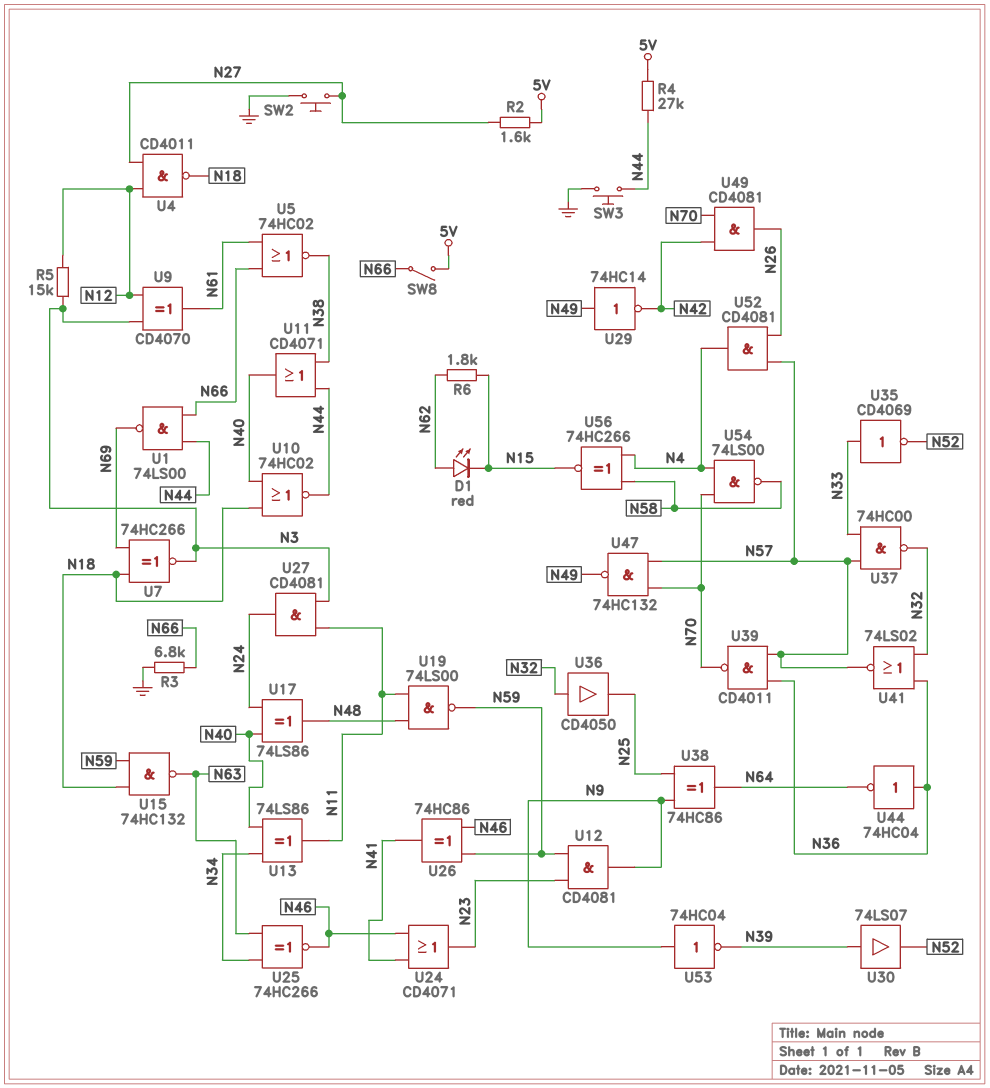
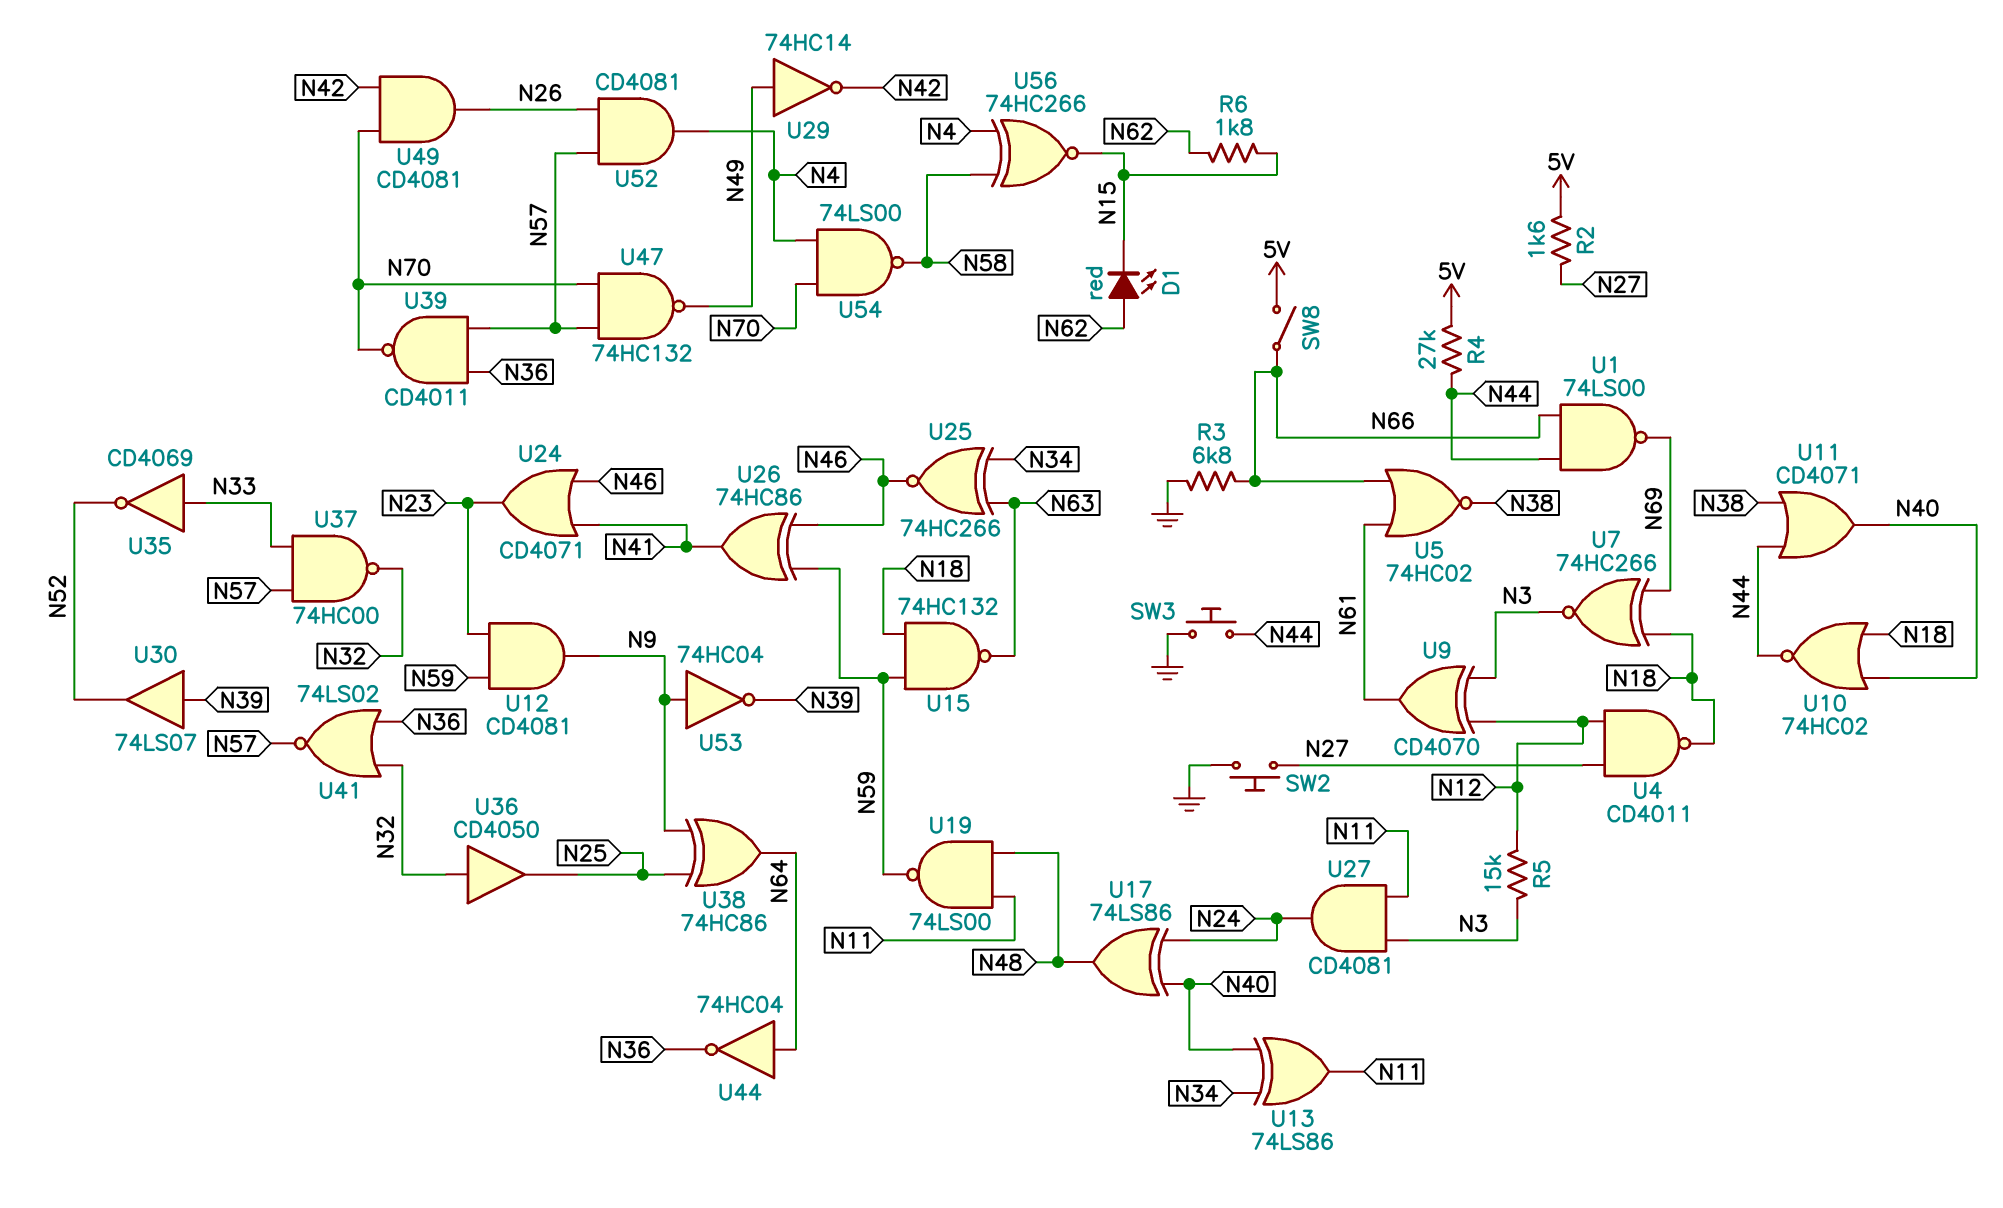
U44: NOT 74HC04 (in N36, out N64) -> NOT 74HC04 (in N64, out N36)

